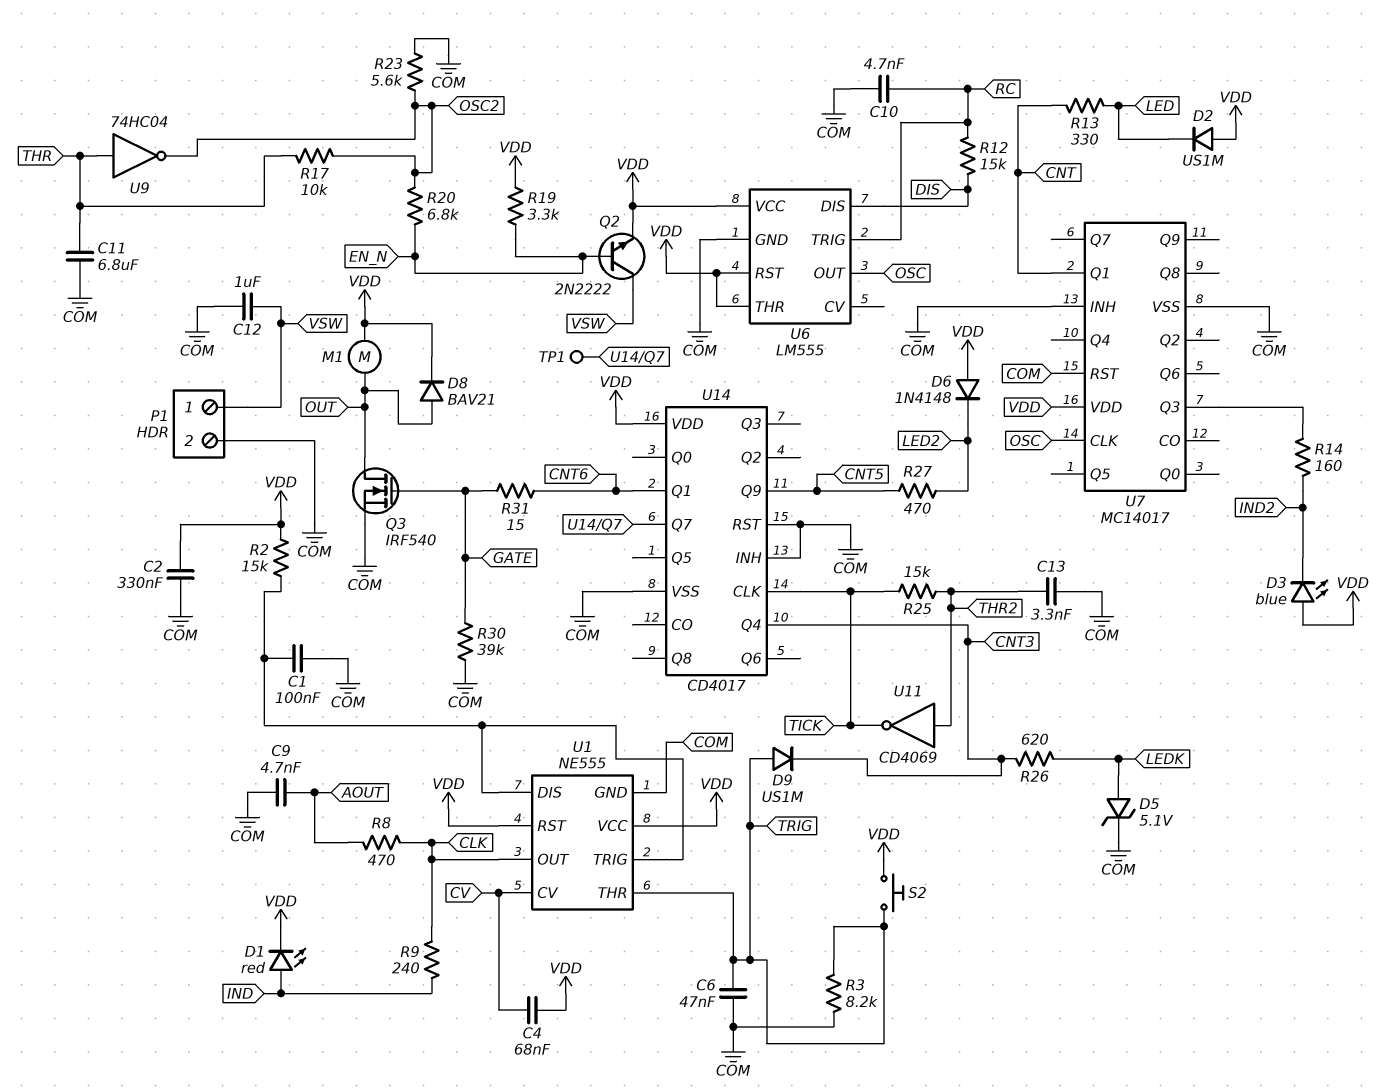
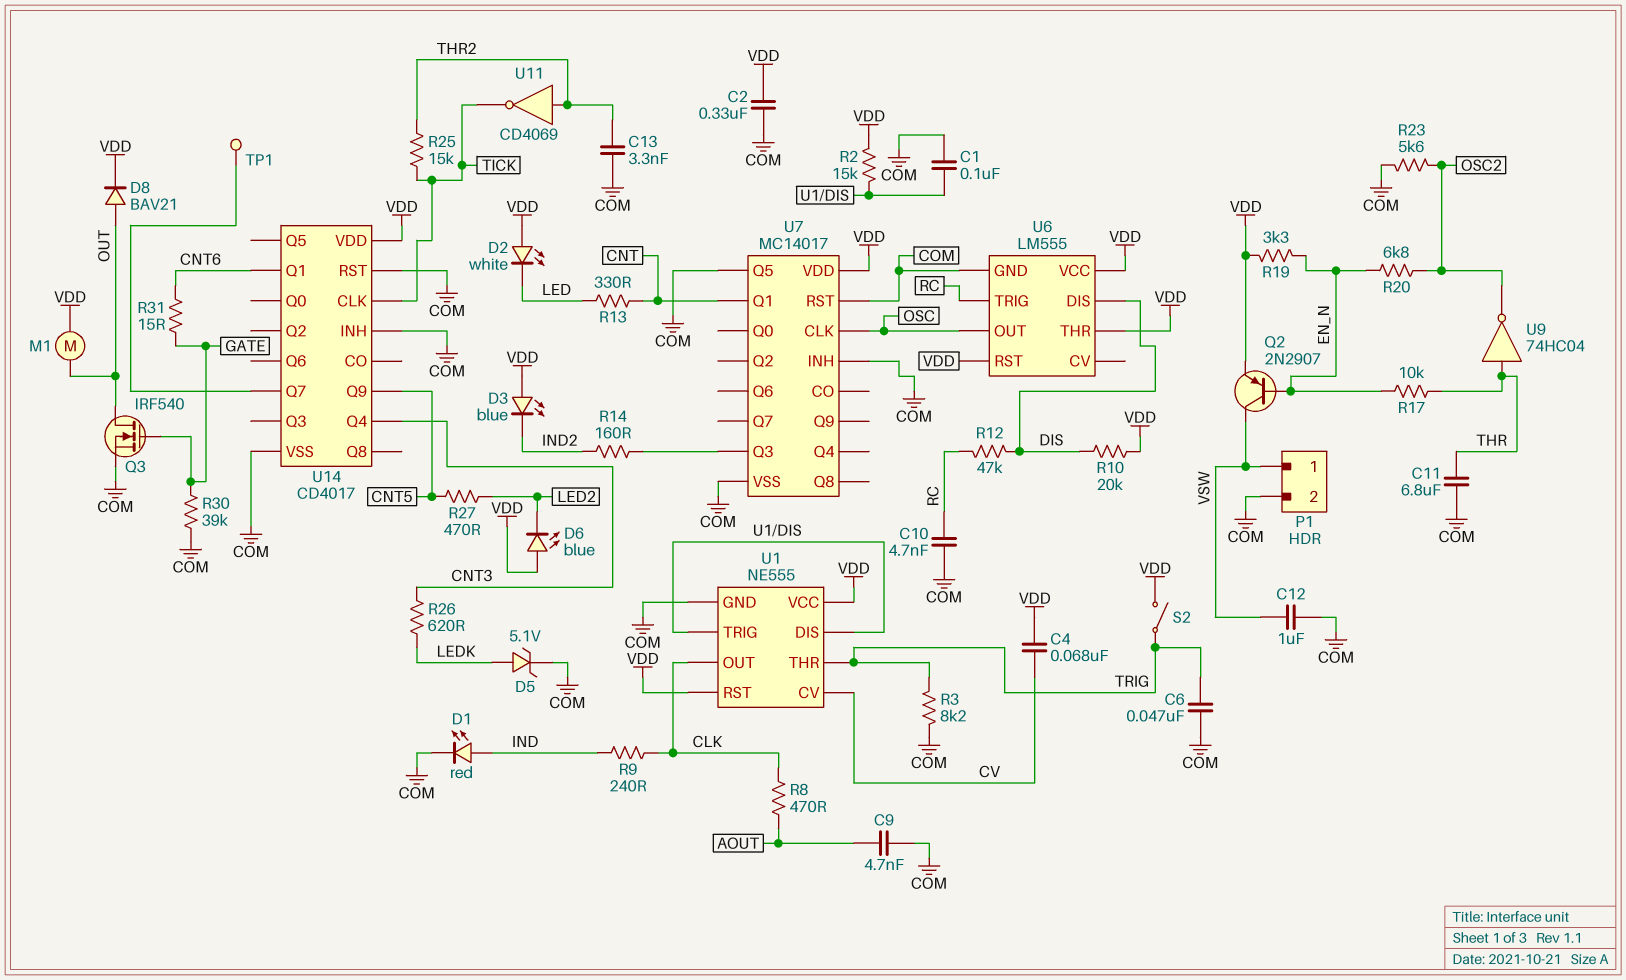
D1: LED red (A IND, K VDD) -> LED red (A IND, K COM)
D2: diode US1M (A VDD, K LED) -> LED white (A VDD, K LED)
D6: diode 1N4148 (A VDD, K LED2) -> LED blue (A VDD, K LED2)
D9: diode US1M (A TRIG, K CNT3) -> none
Q2: NPN 2N2222 (B EN_N, C VSW, E VDD) -> PNP 2N2907 (B EN_N, C VSW, E VDD)
R10: none -> 20k (DIS, VDD)
R12: 15k (DIS, RC) -> 47k (DIS, RC)
R17: 10k (OSC2, THR) -> 10k (EN_N, THR)
S2: button (TRIG, VDD) -> switch (TRIG, VDD)
U7 pin Q5: none -> COM

